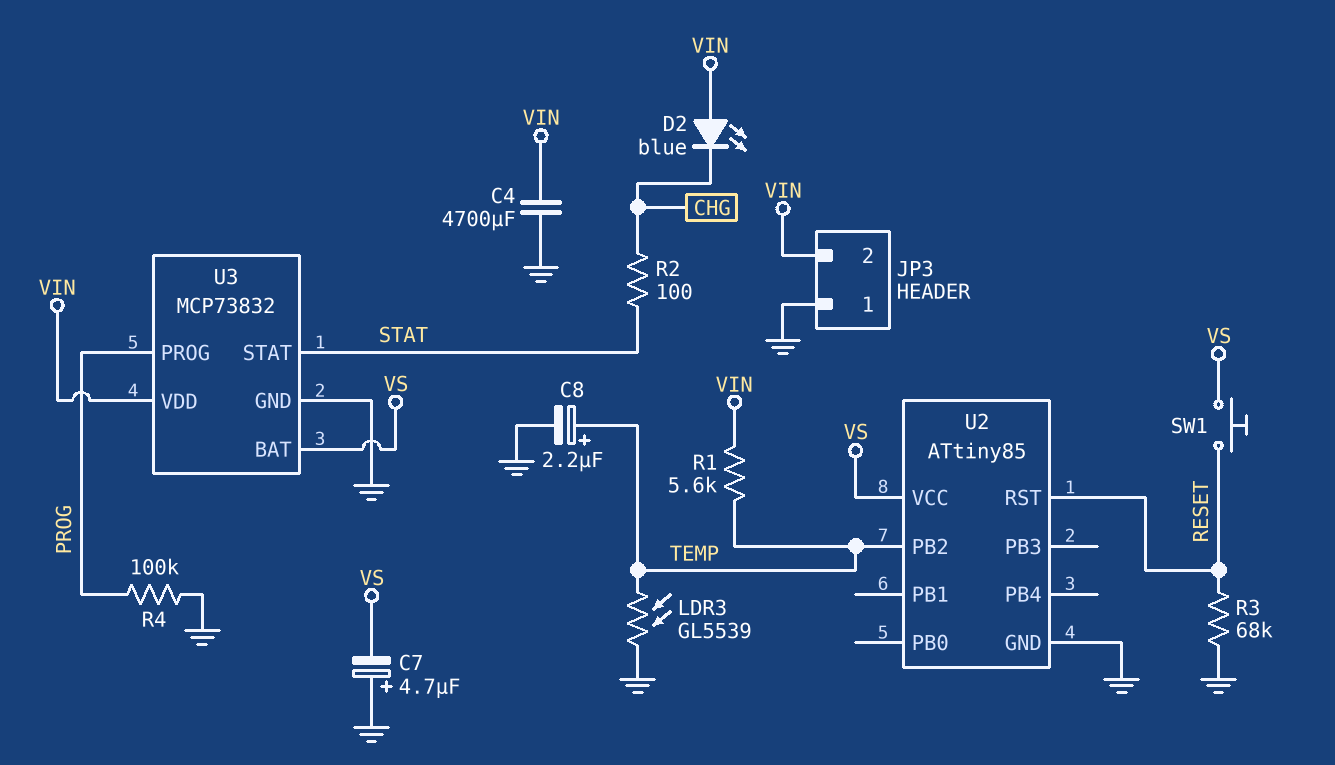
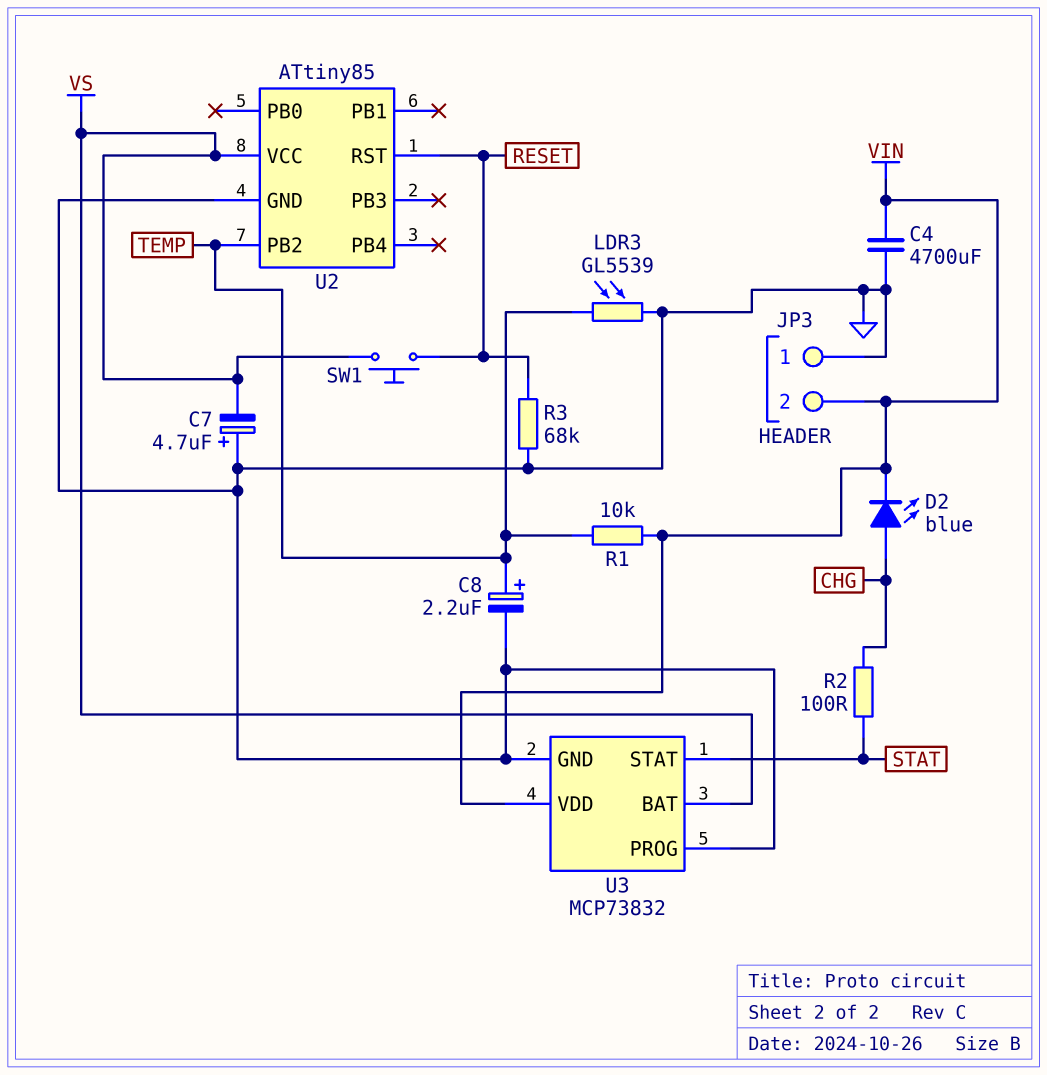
D2: LED blue (A VIN, K CHG) -> LED blue (A CHG, K VIN)
R1: 5.6k (TEMP, VIN) -> 10k (TEMP, VIN)
R4: 100k (GND, PROG) -> none
U3 pin PROG: PROG -> GND

